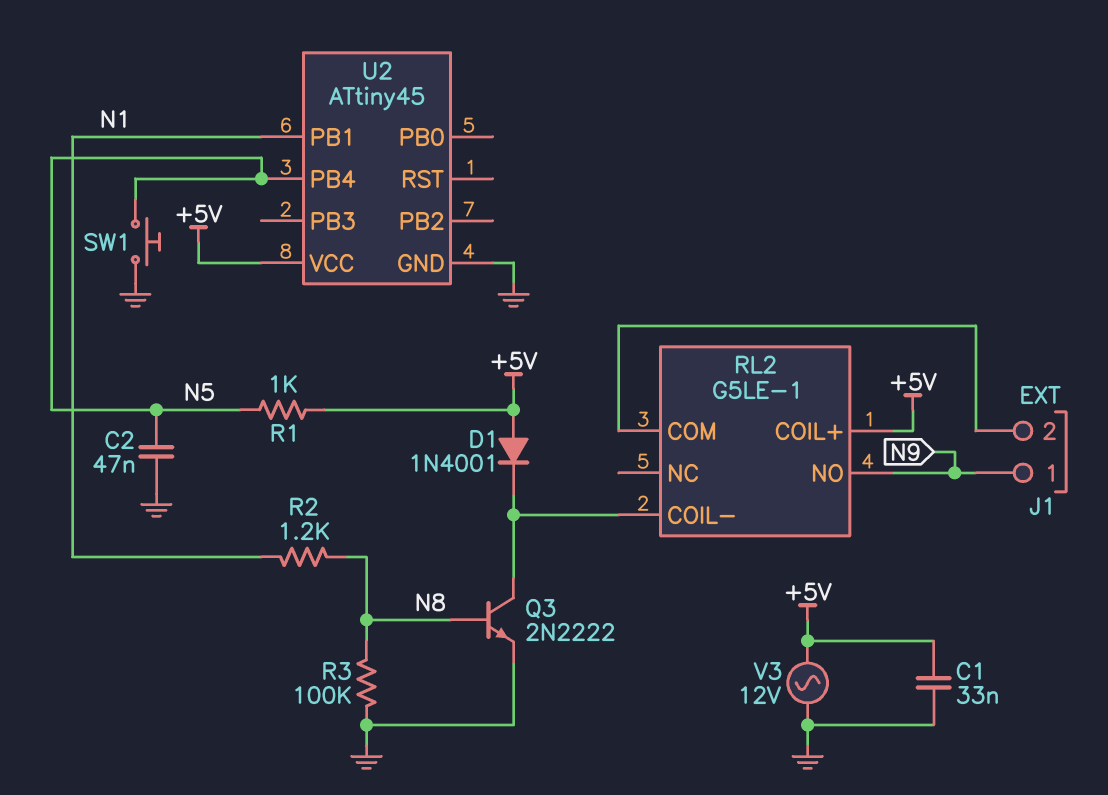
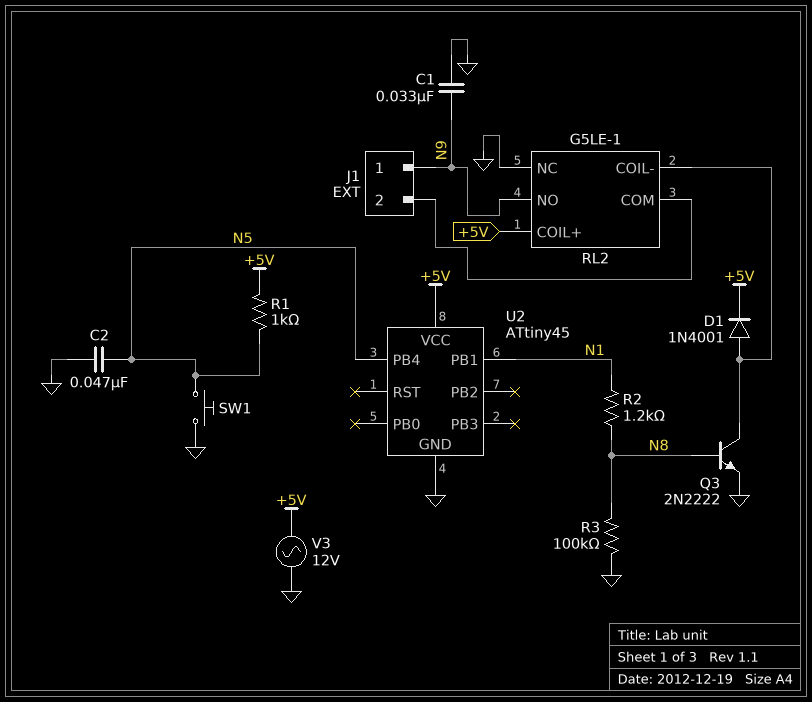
C1: 33nF (+5V, GND) -> 33nF (GND, N9)
D1: diode 1N4001 (A +5V, K RL2/COIL-) -> diode 1N4001 (A RL2/COIL-, K +5V)
RL2 pin NC: none -> GND

